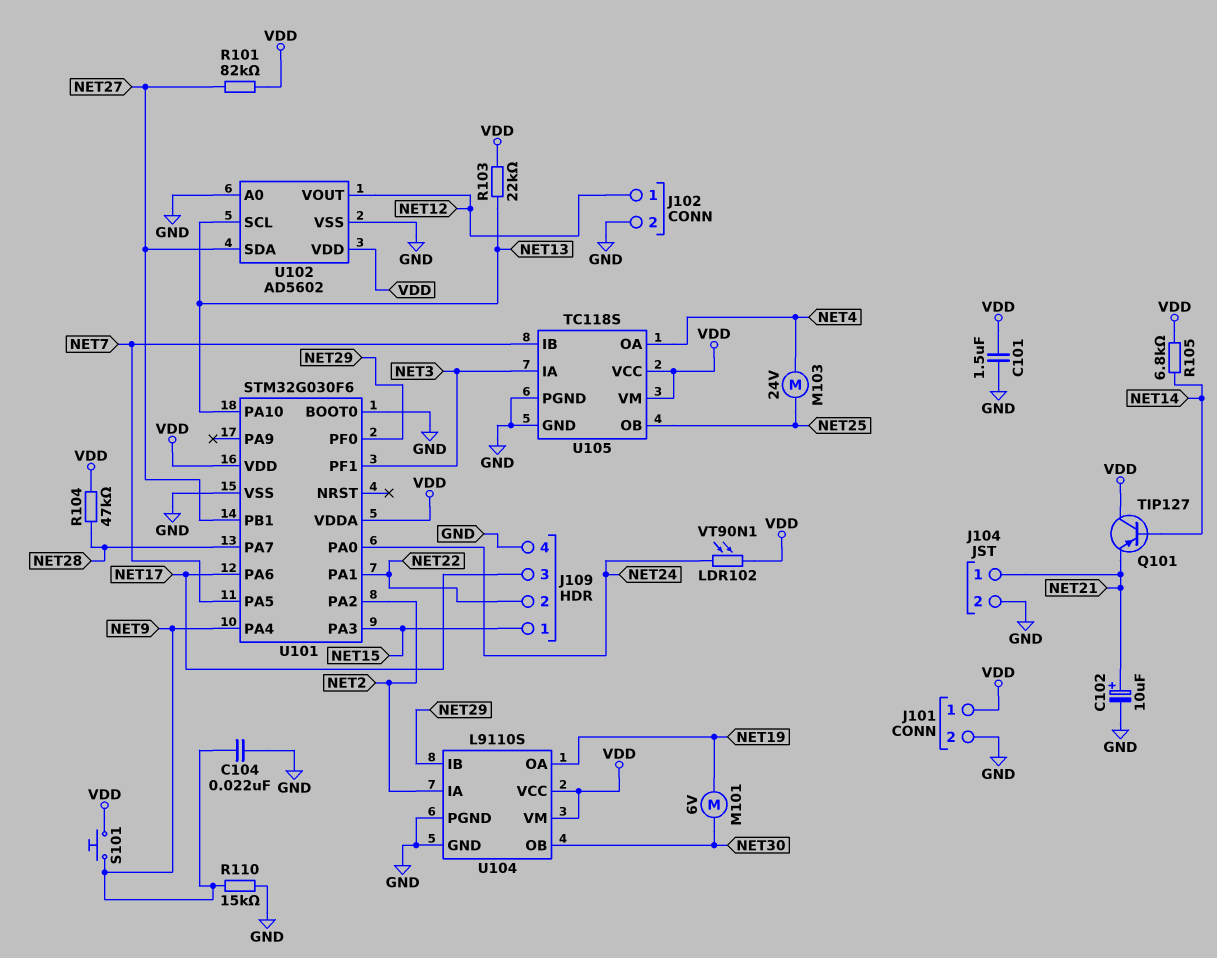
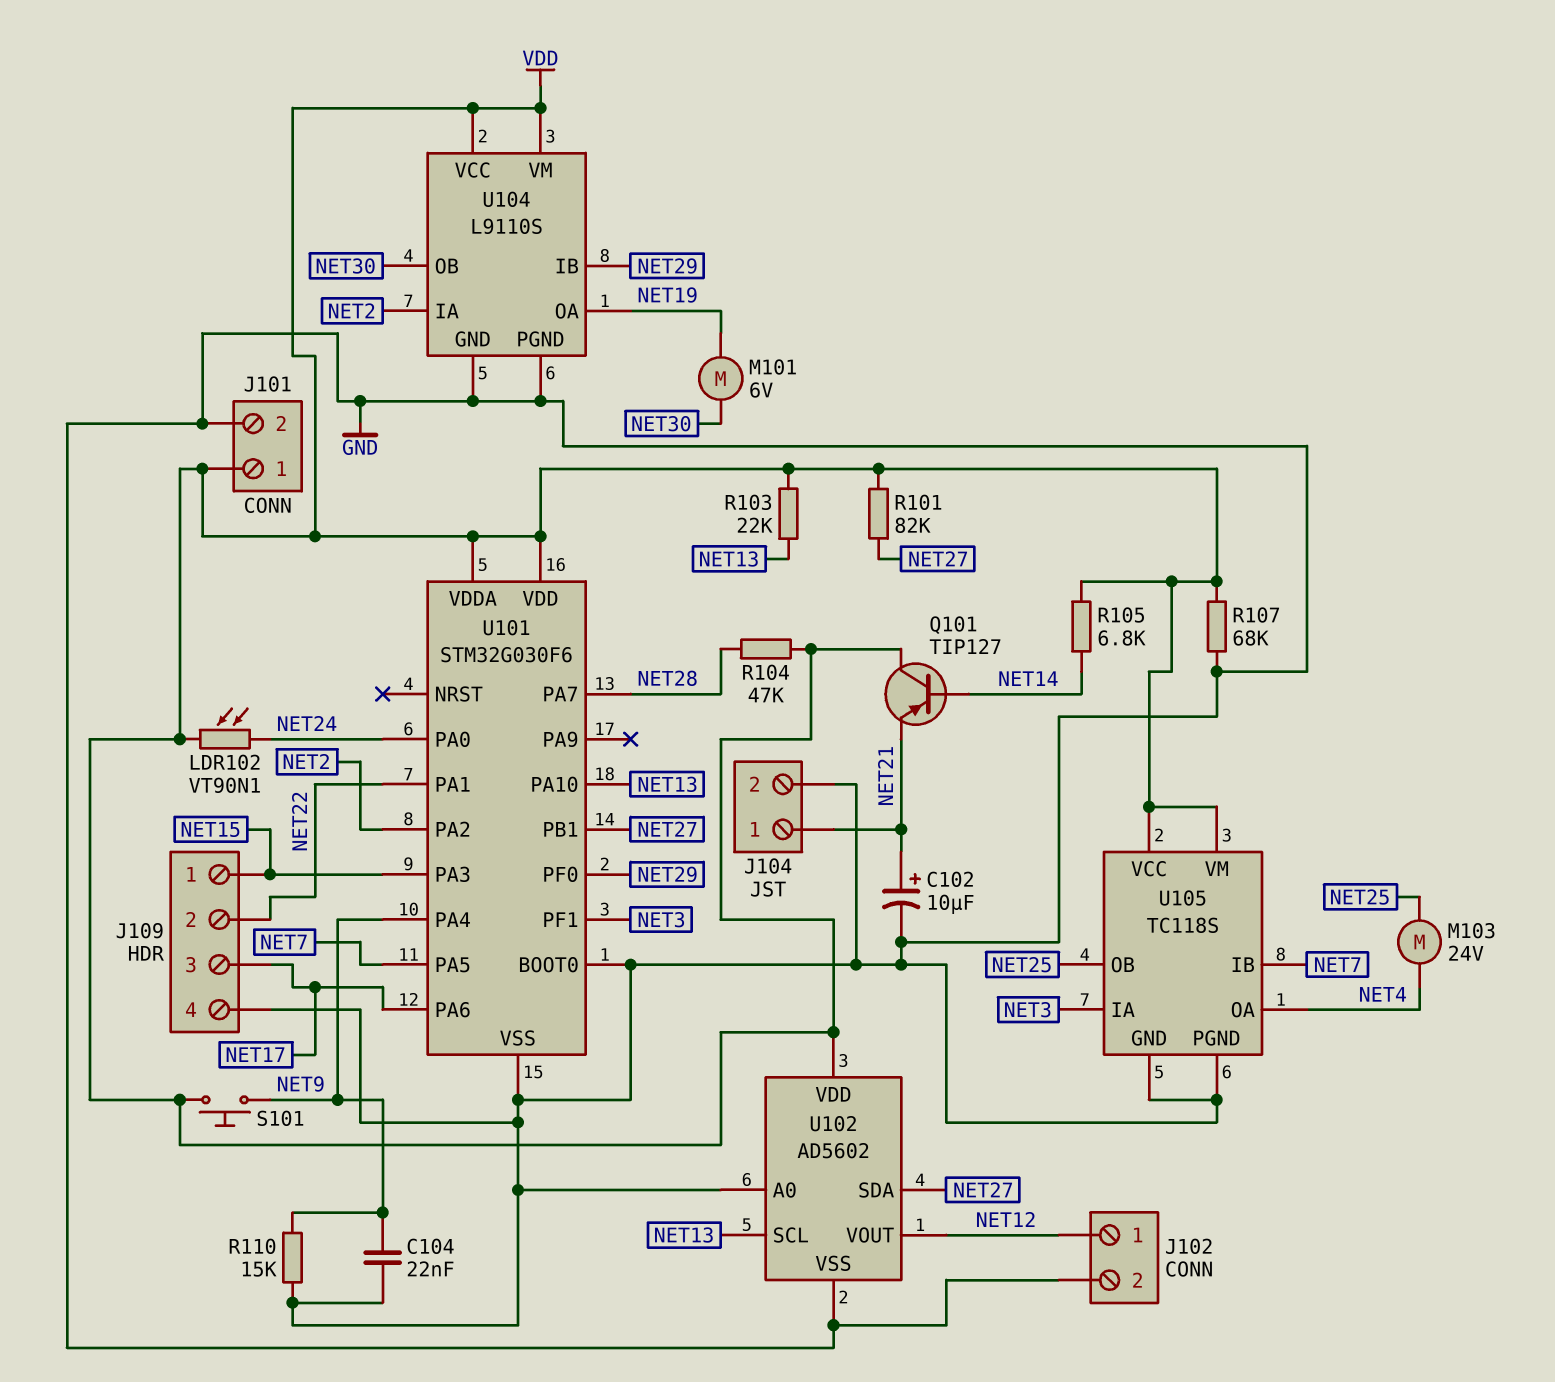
C101: 1.5uF (GND, VDD) -> none
R107: none -> 68k (GND, VDD)

